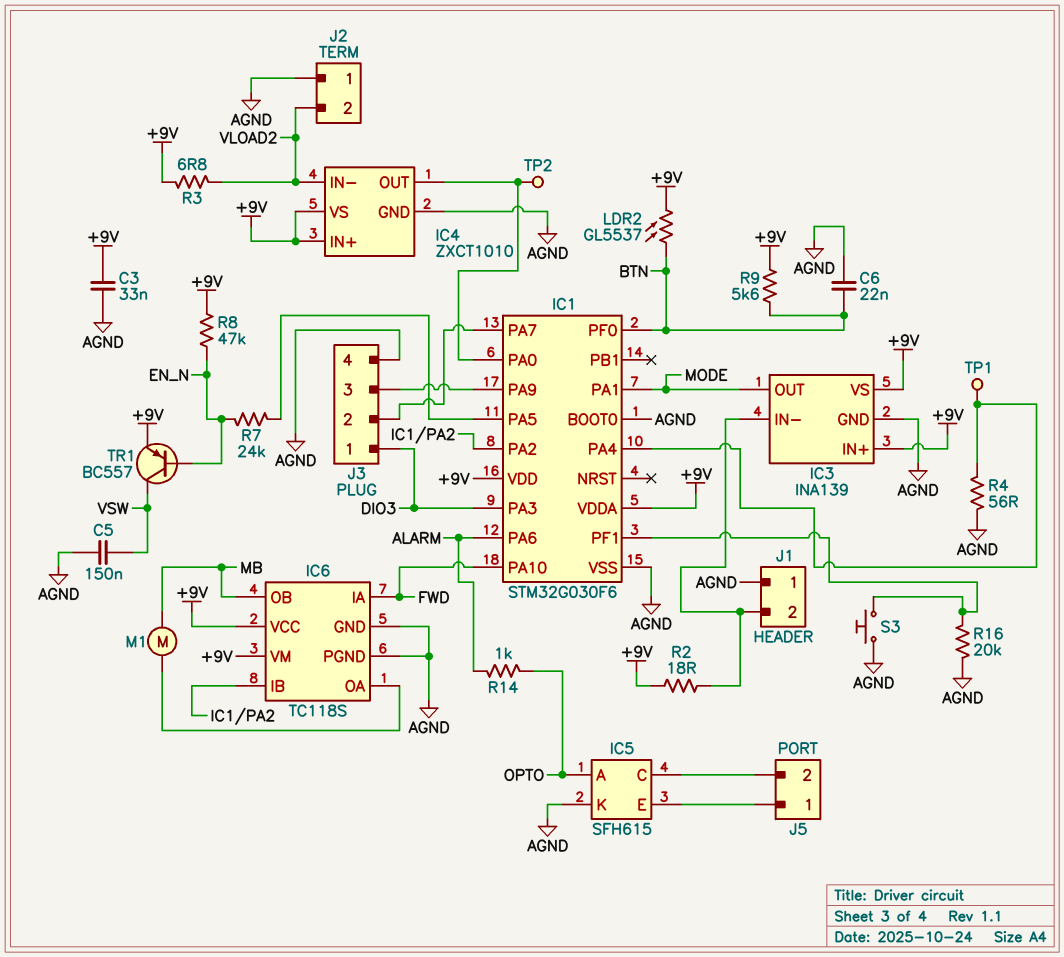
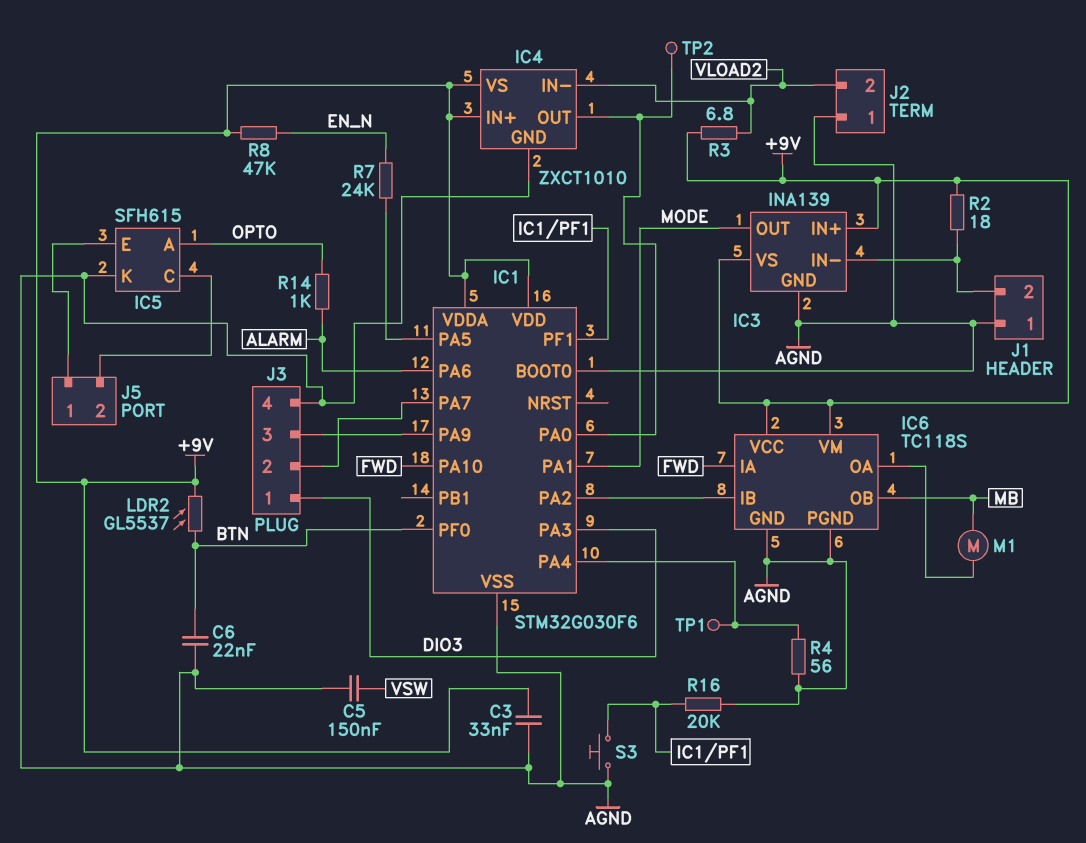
R9: 5.6k (+9V, BTN) -> none
TR1: PNP BC557 (B EN_N, C VSW, E +9V) -> none

